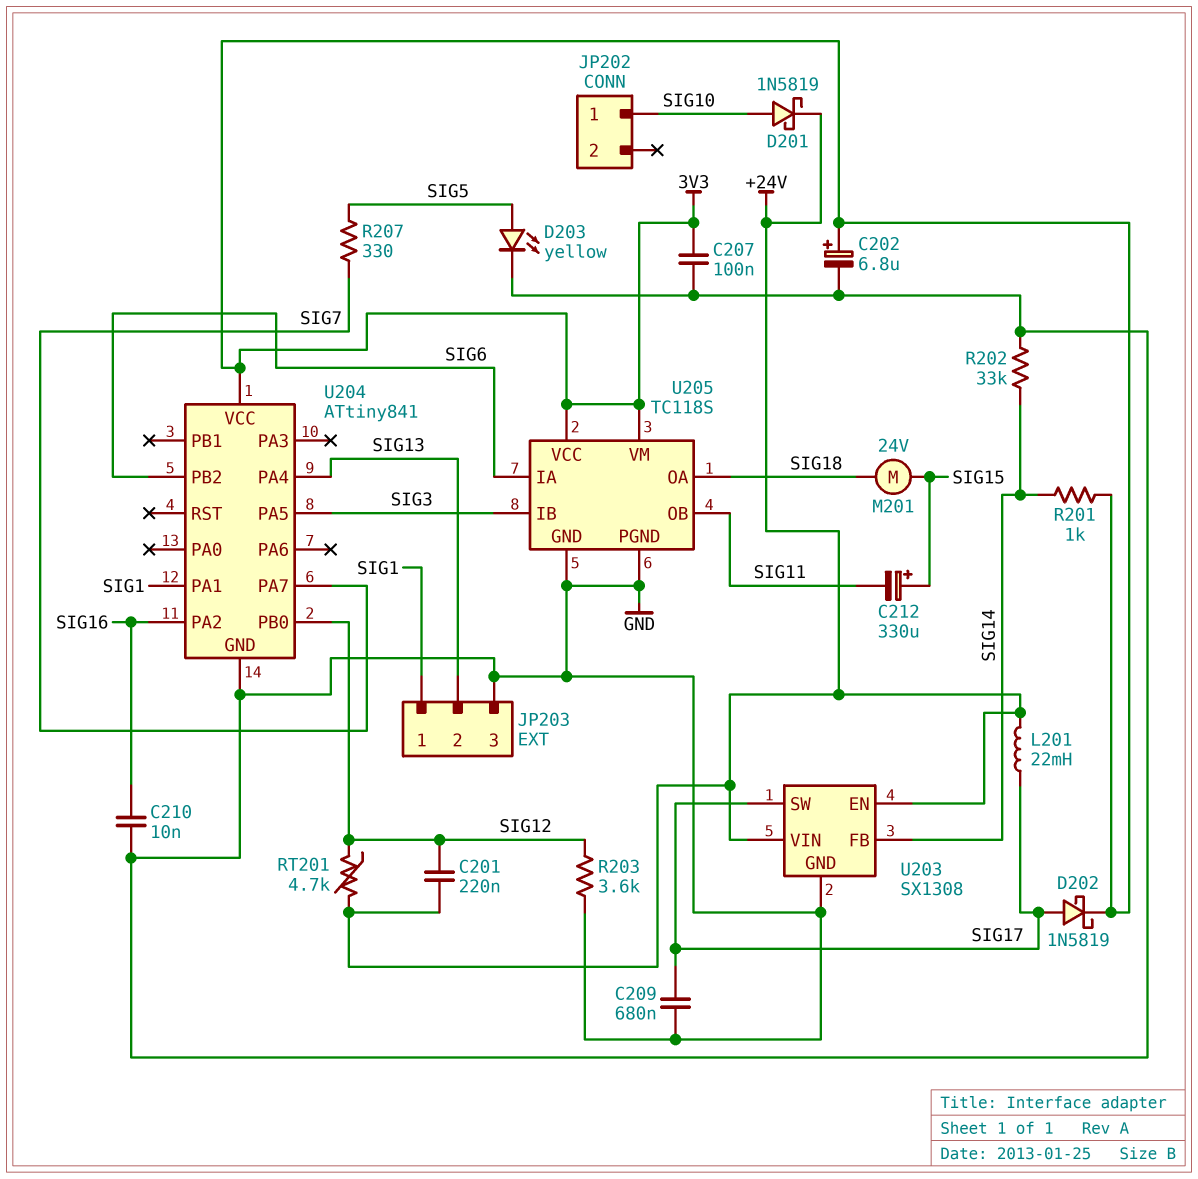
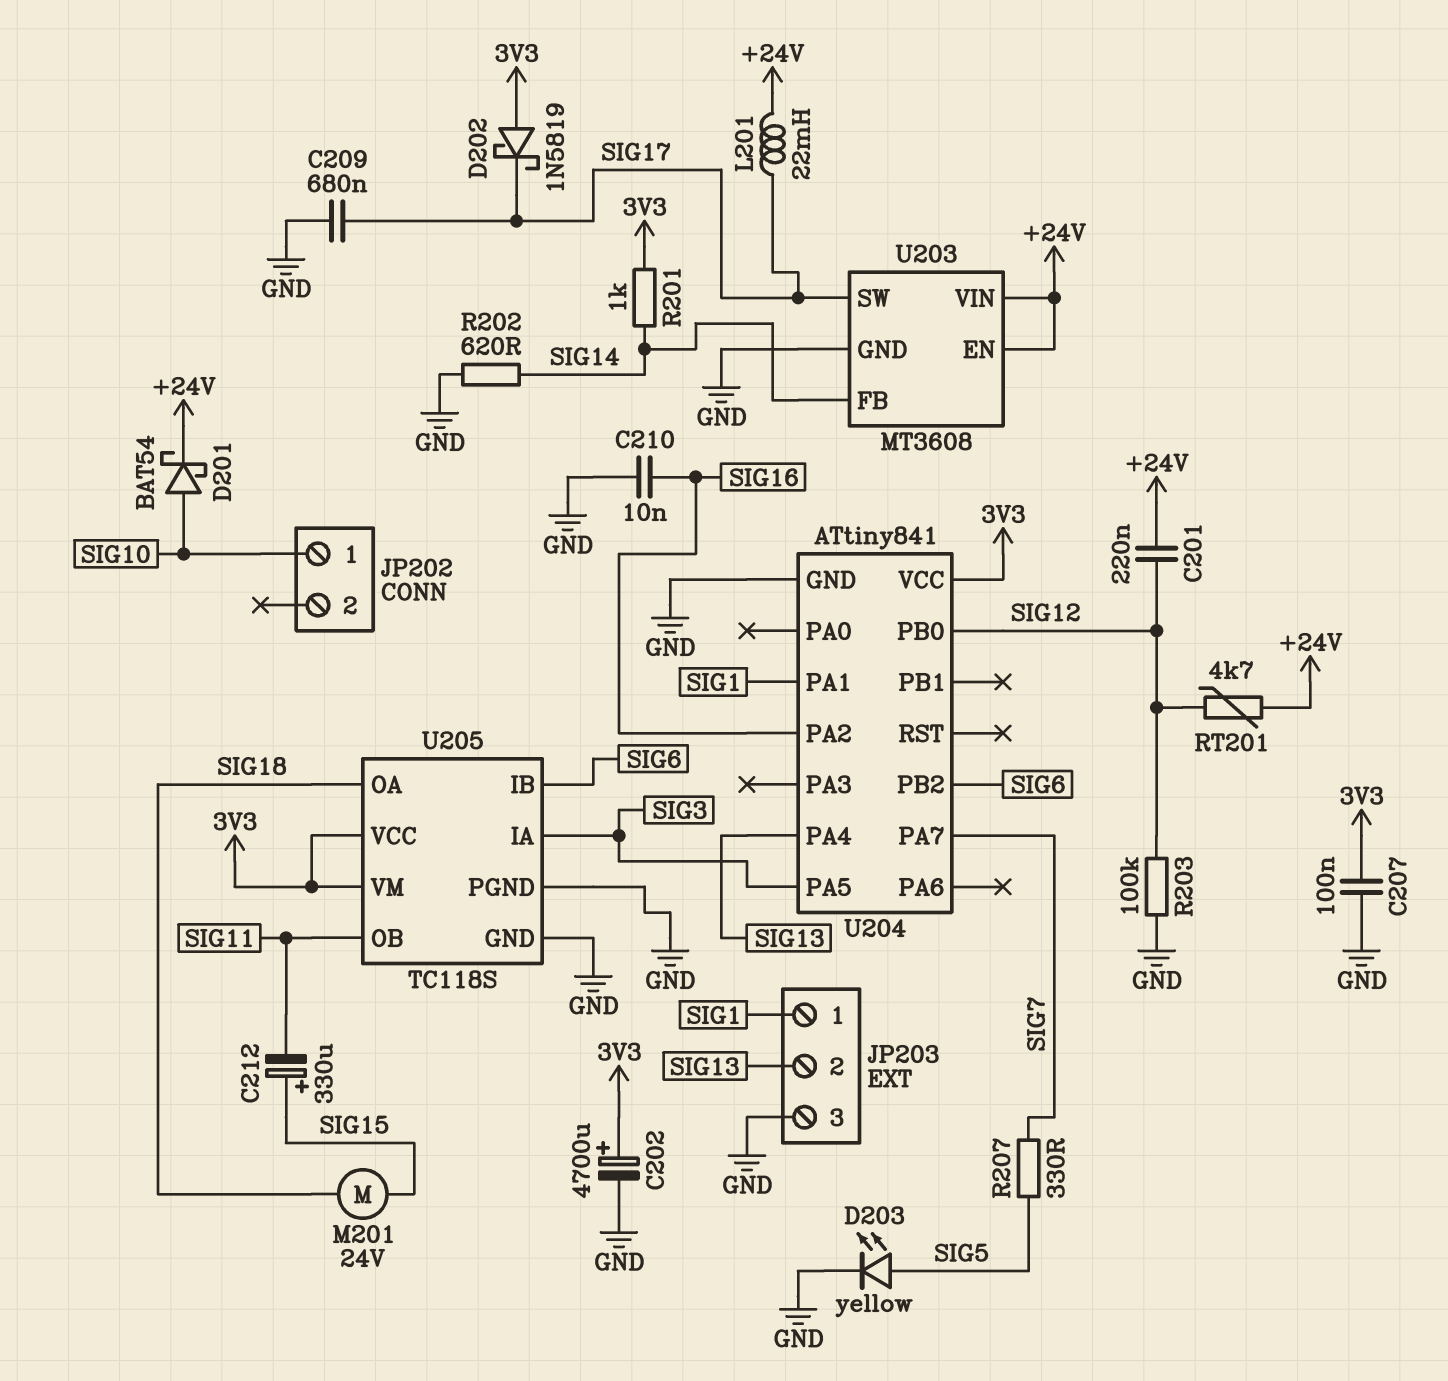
C202: 6.8uF (plus 3V3, minus GND) -> 4700uF (plus 3V3, minus GND)
D201: schottky 1N5819 (A SIG10, K +24V) -> schottky BAT54 (A SIG10, K +24V)
D202: schottky 1N5819 (A SIG17, K 3V3) -> schottky 1N5819 (A 3V3, K SIG17)
R202: 33k (GND, SIG14) -> 620 (GND, SIG14)
R203: 3.6k (GND, SIG12) -> 100k (GND, SIG12)
U203: SX1308 -> MT3608
U205 pin IA: SIG6 -> SIG3
U205 pin IB: SIG3 -> SIG6

